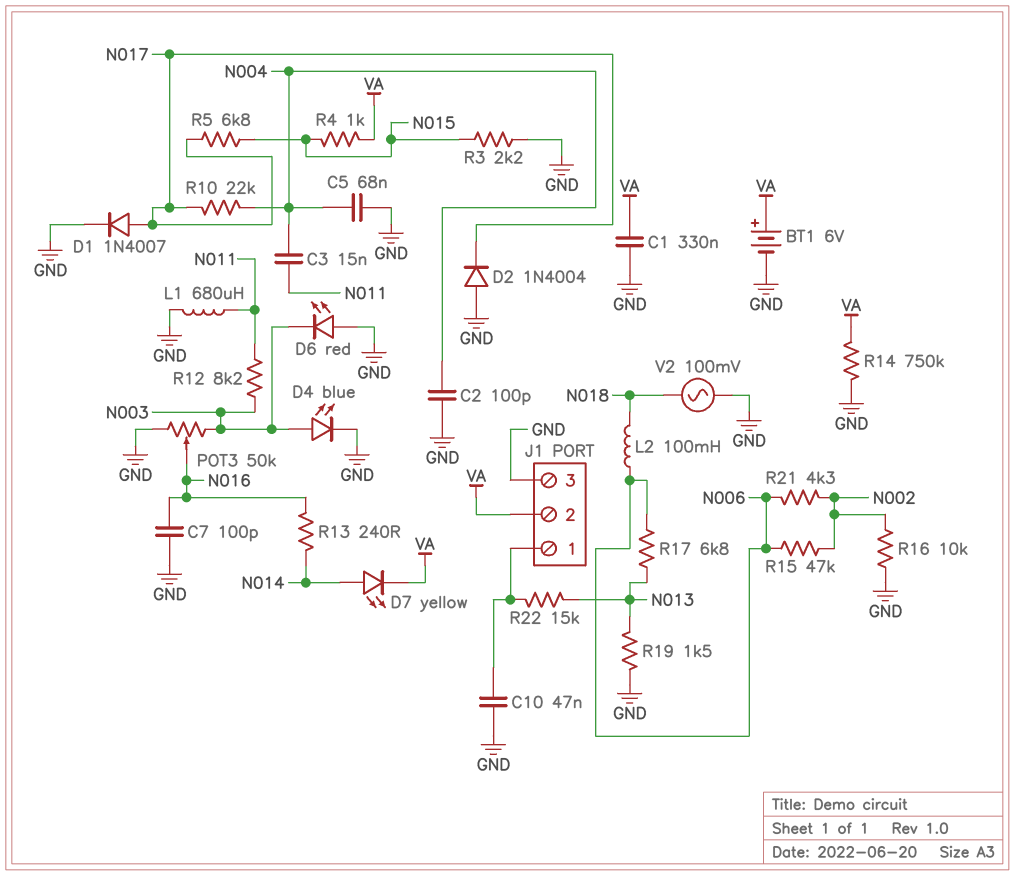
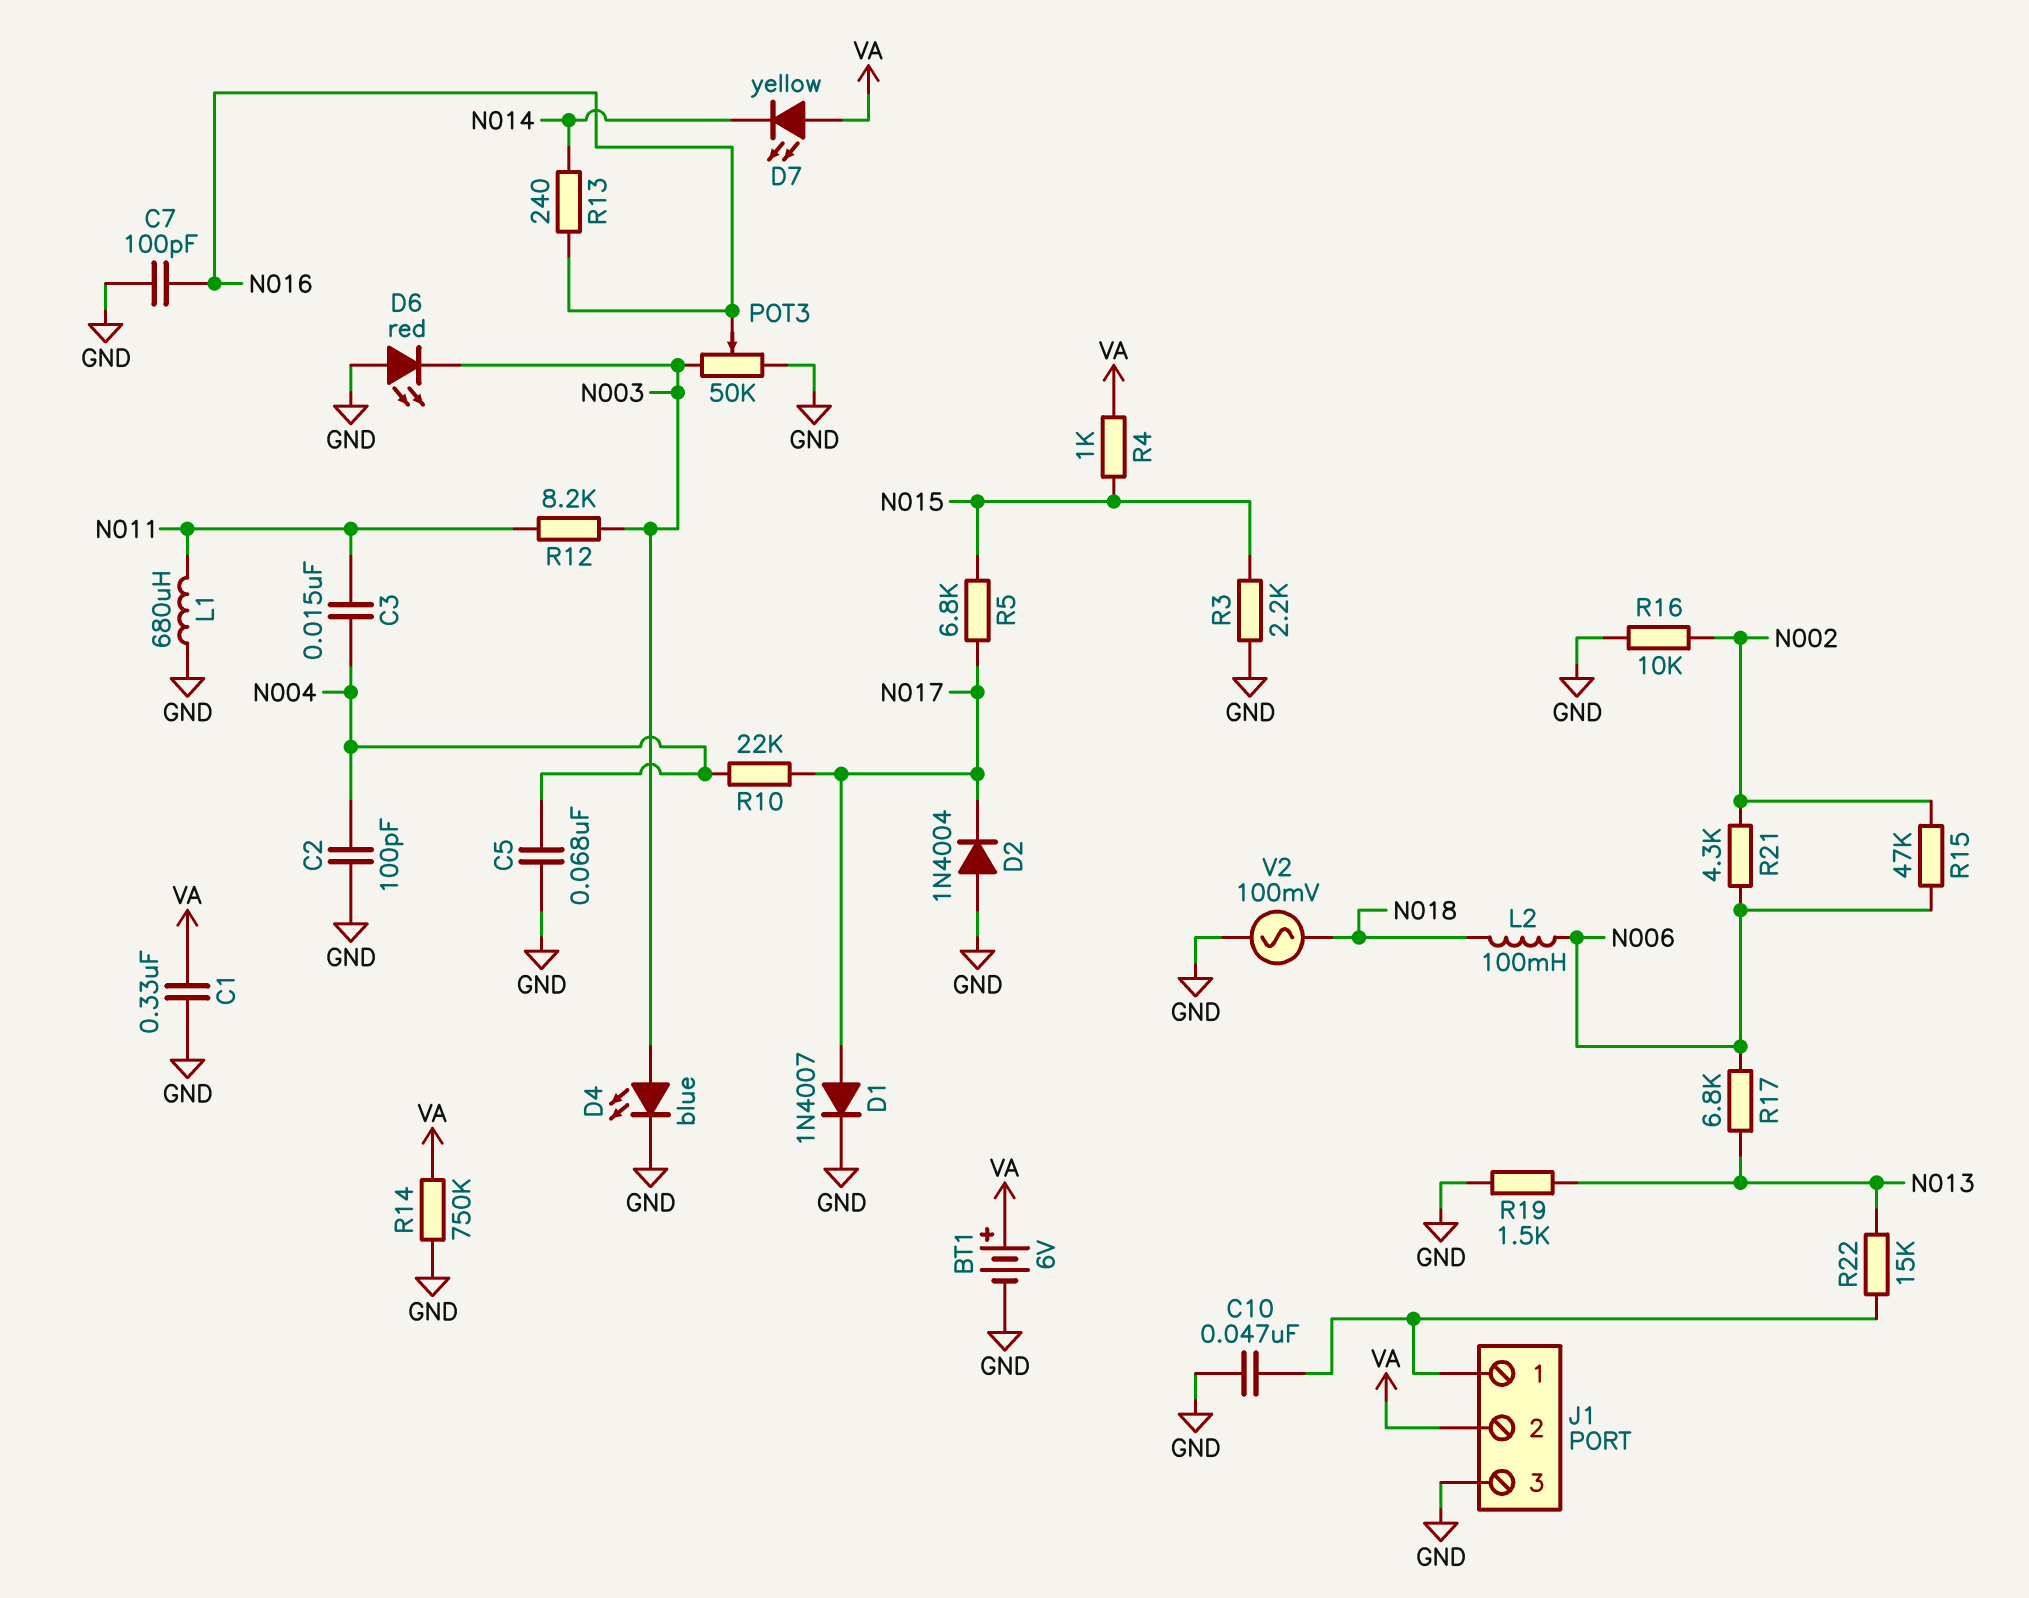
D7: LED yellow (A N014, K VA) -> LED yellow (A VA, K N014)

